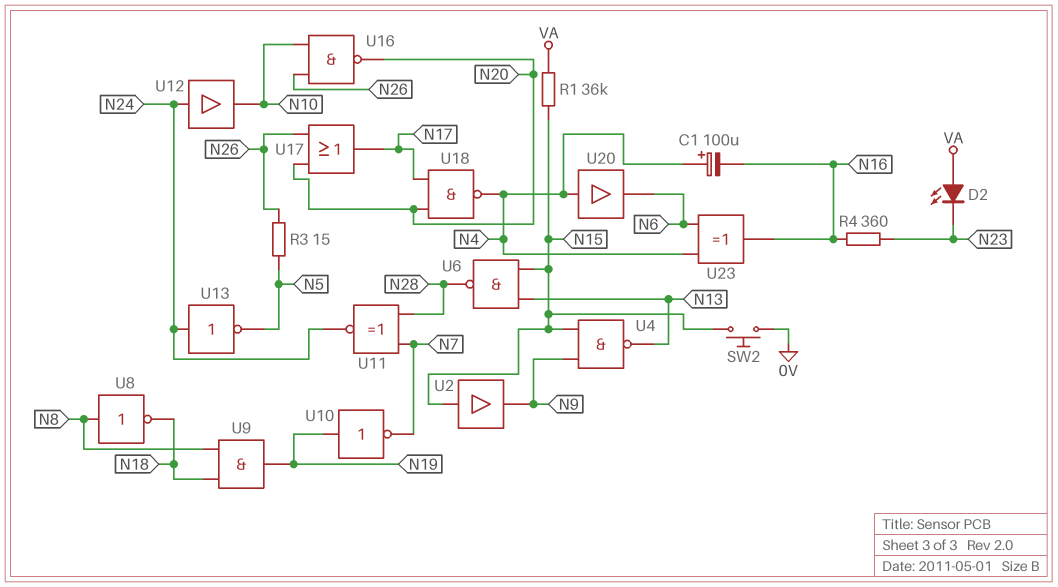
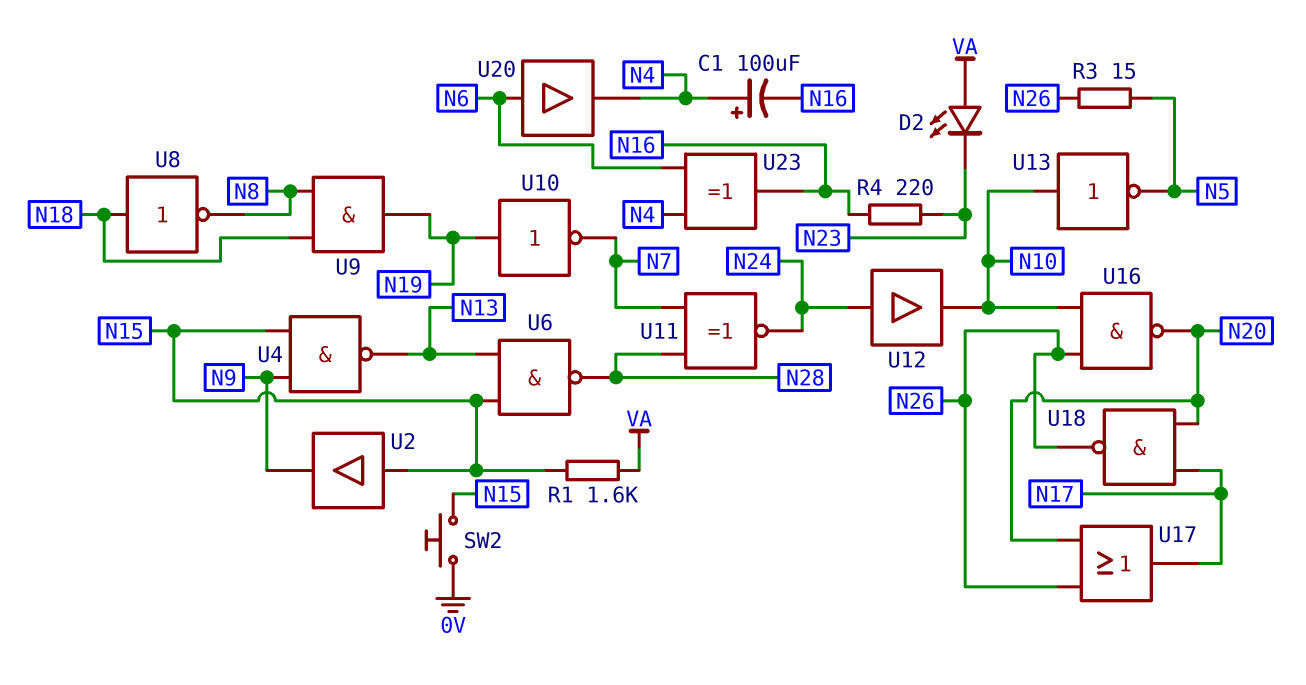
R1: 36k (N15, VA) -> 1.6k (N15, VA)
R4: 360 (N16, N23) -> 220 (N16, N23)
U8: NOT (in N8, out N18) -> NOT (in N18, out N8)
U13: NOT (in N24, out N5) -> NOT (in N10, out N5)
U18: NAND (in N17, in N20, out N4) -> NAND (in N17, in N20, out N26)
U20: buffer (in N4, out N6) -> buffer (in N6, out N4)

